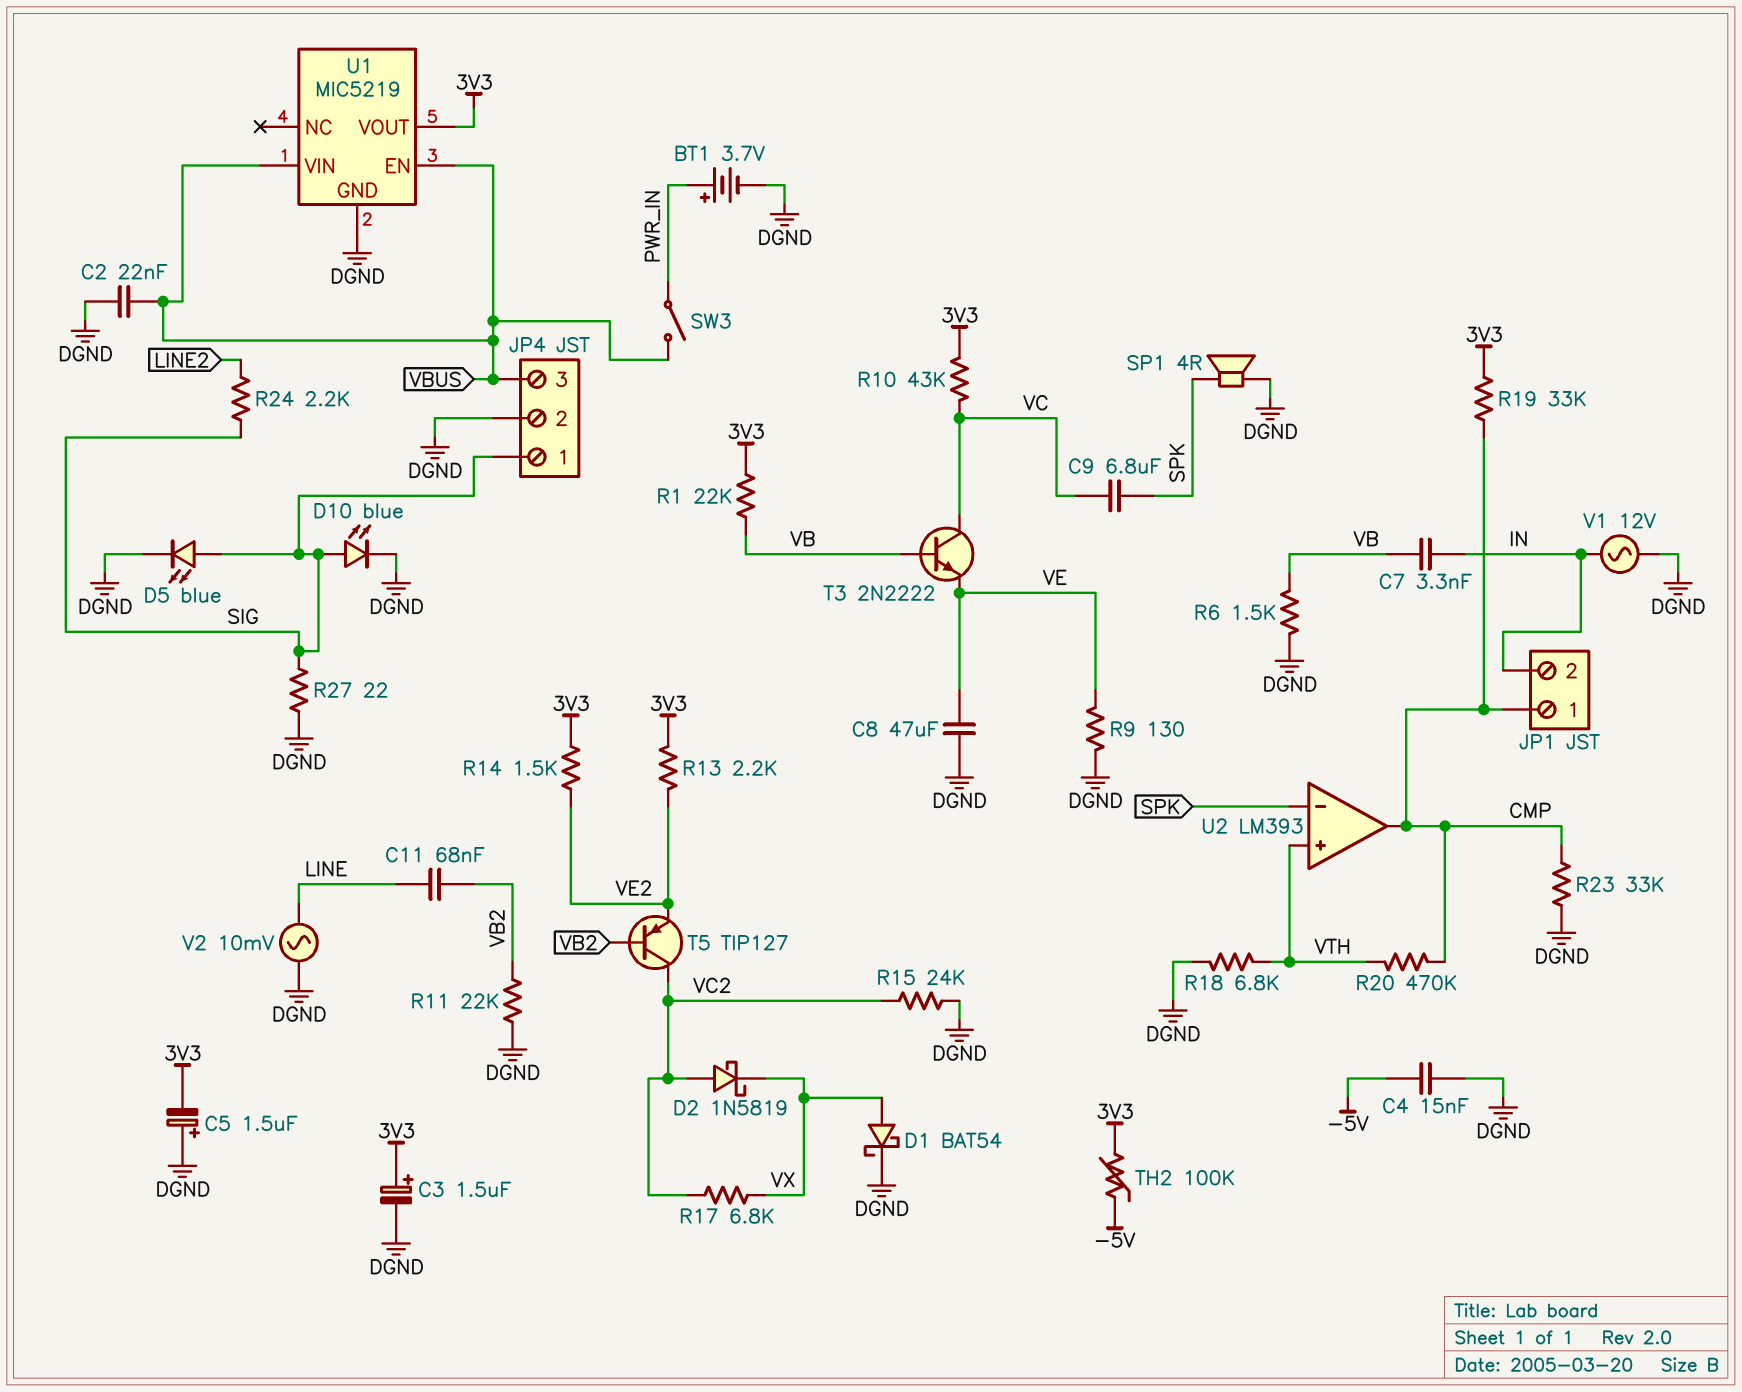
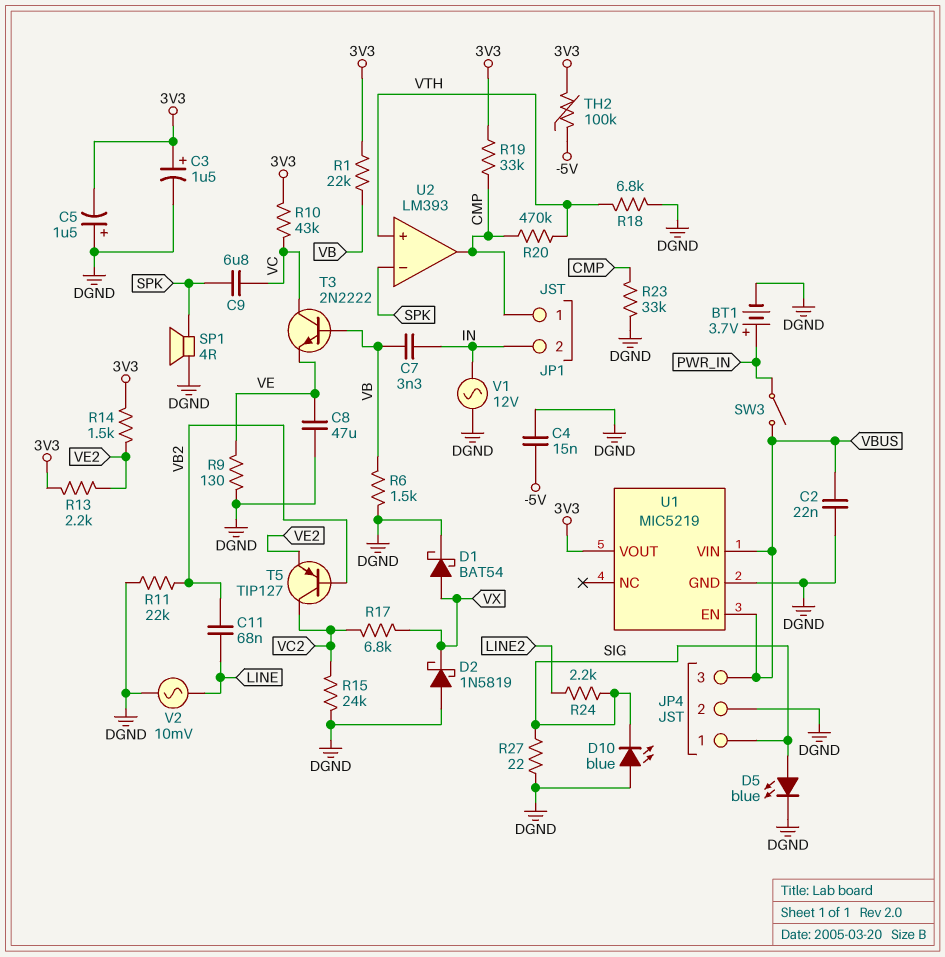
D2: schottky 1N5819 (A VC2, K VX) -> schottky 1N5819 (A DGND, K VX)
D10: LED blue (A SIG, K DGND) -> LED blue (A DGND, K SIG)

